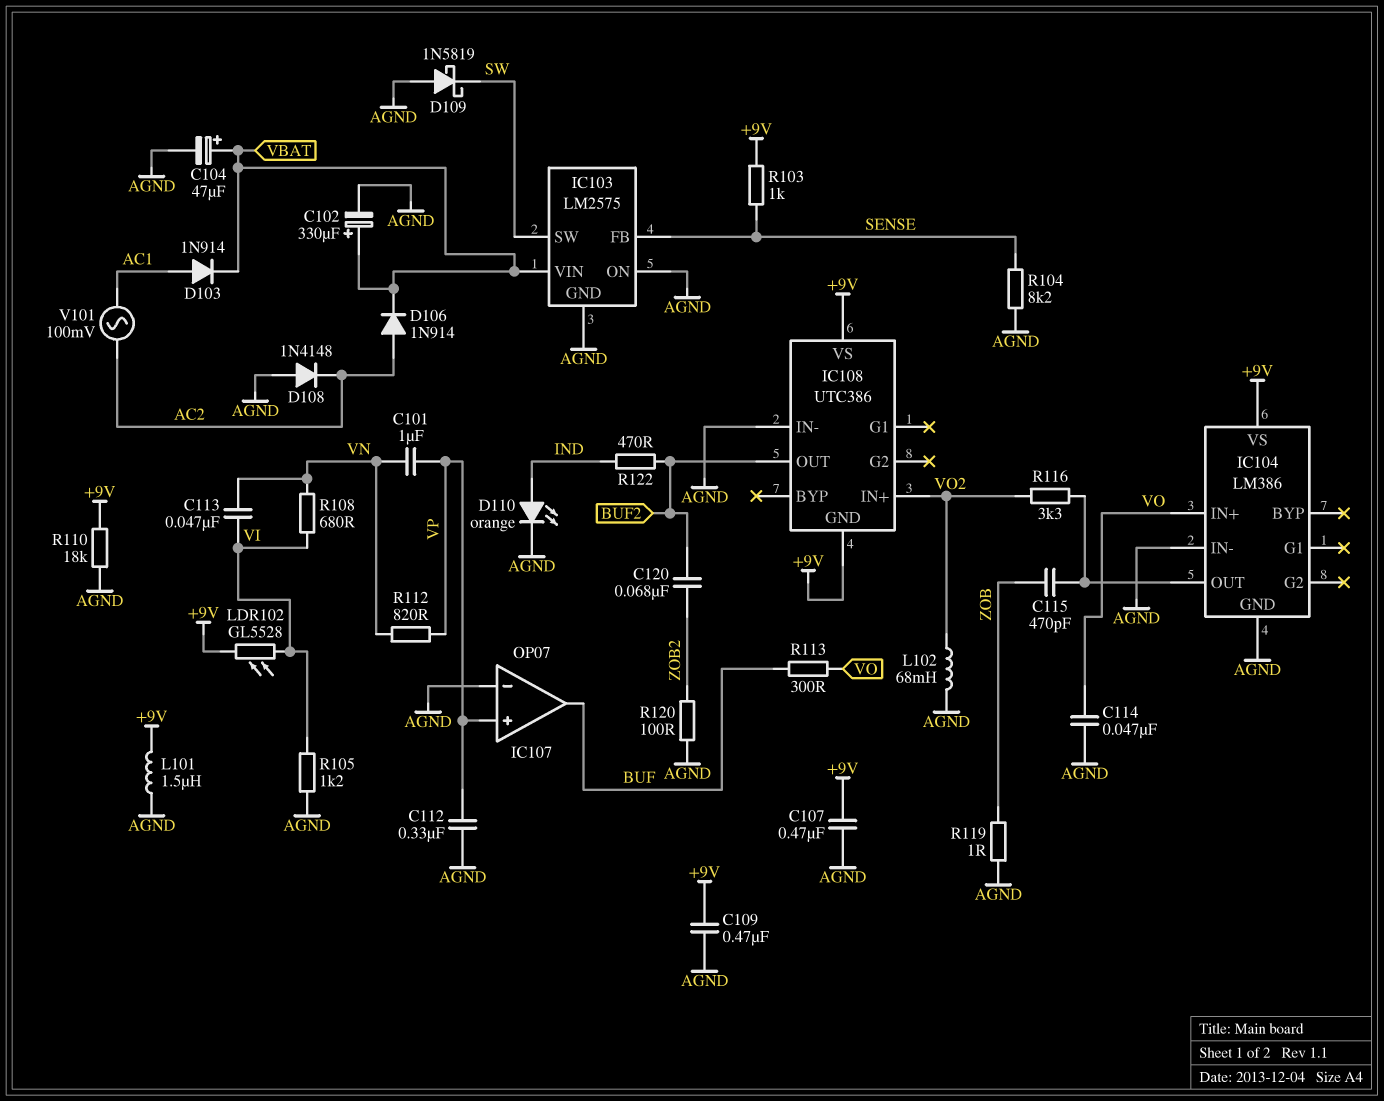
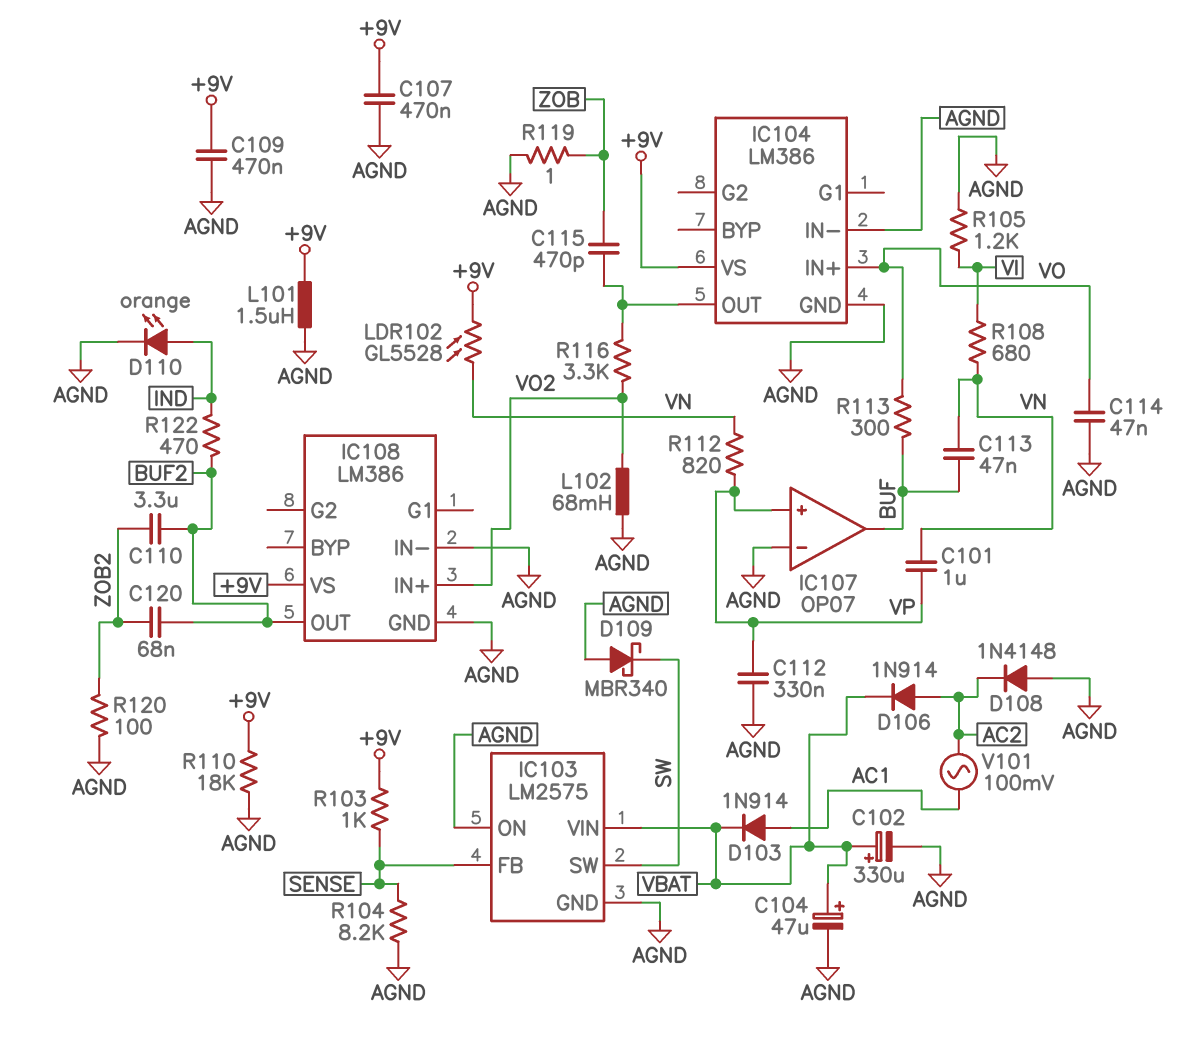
C110: none -> 3.3uF (BUF2, ZOB2)
C113: 47nF (VI, VN) -> 47nF (BUF, VN)
D109: schottky 1N5819 (A AGND, K SW) -> schottky MBR340 (A AGND, K SW)
IC108: UTC386 -> LM386
IC108 pin GND: +9V -> AGND
LDR102: GL5528 (+9V, VI) -> GL5528 (+9V, VN)

